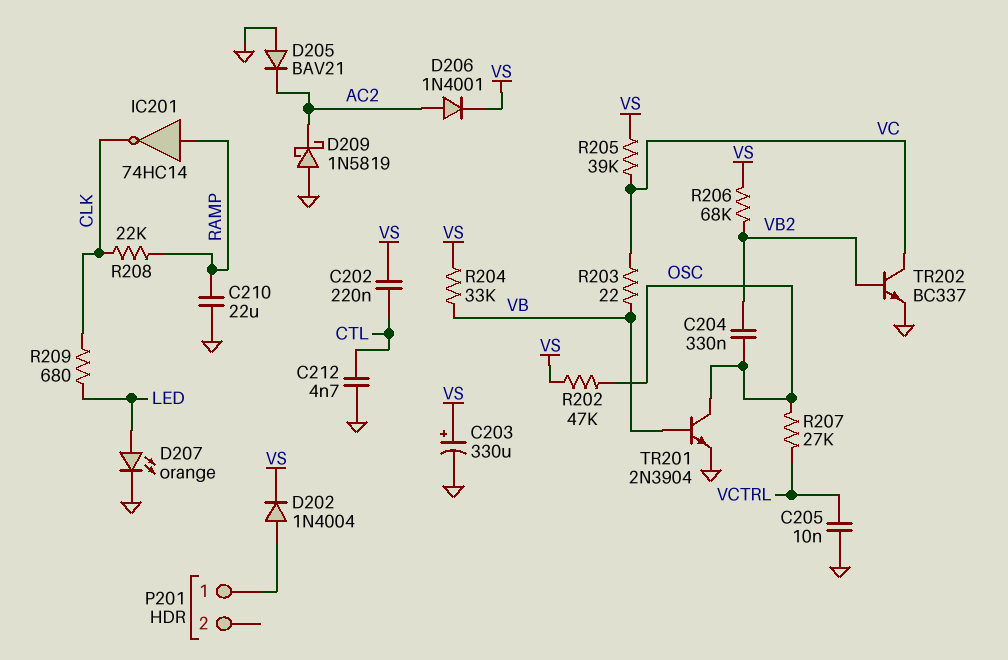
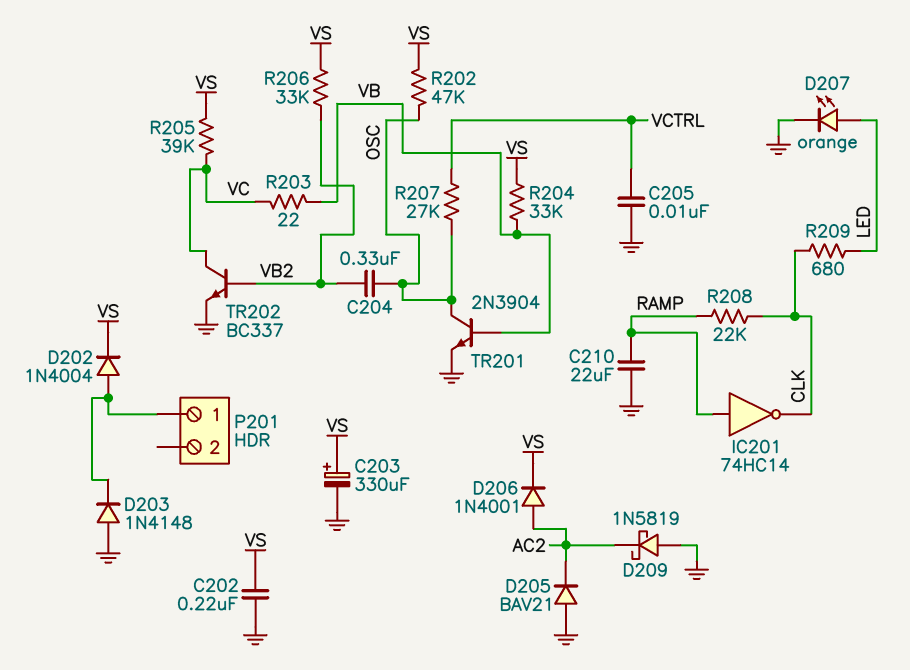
C202: 220nF (CTL, VS) -> 220nF (GND, VS)
C212: 4.7nF (CTL, GND) -> none
D203: none -> diode 1N4148 (A GND, K P201/1)
R206: 68k (VB2, VS) -> 33k (VB2, VS)

